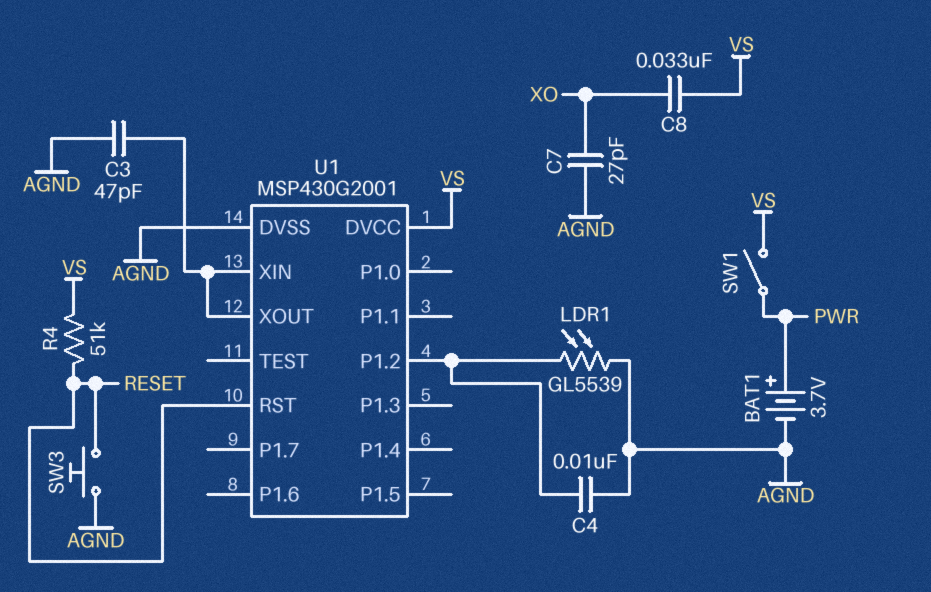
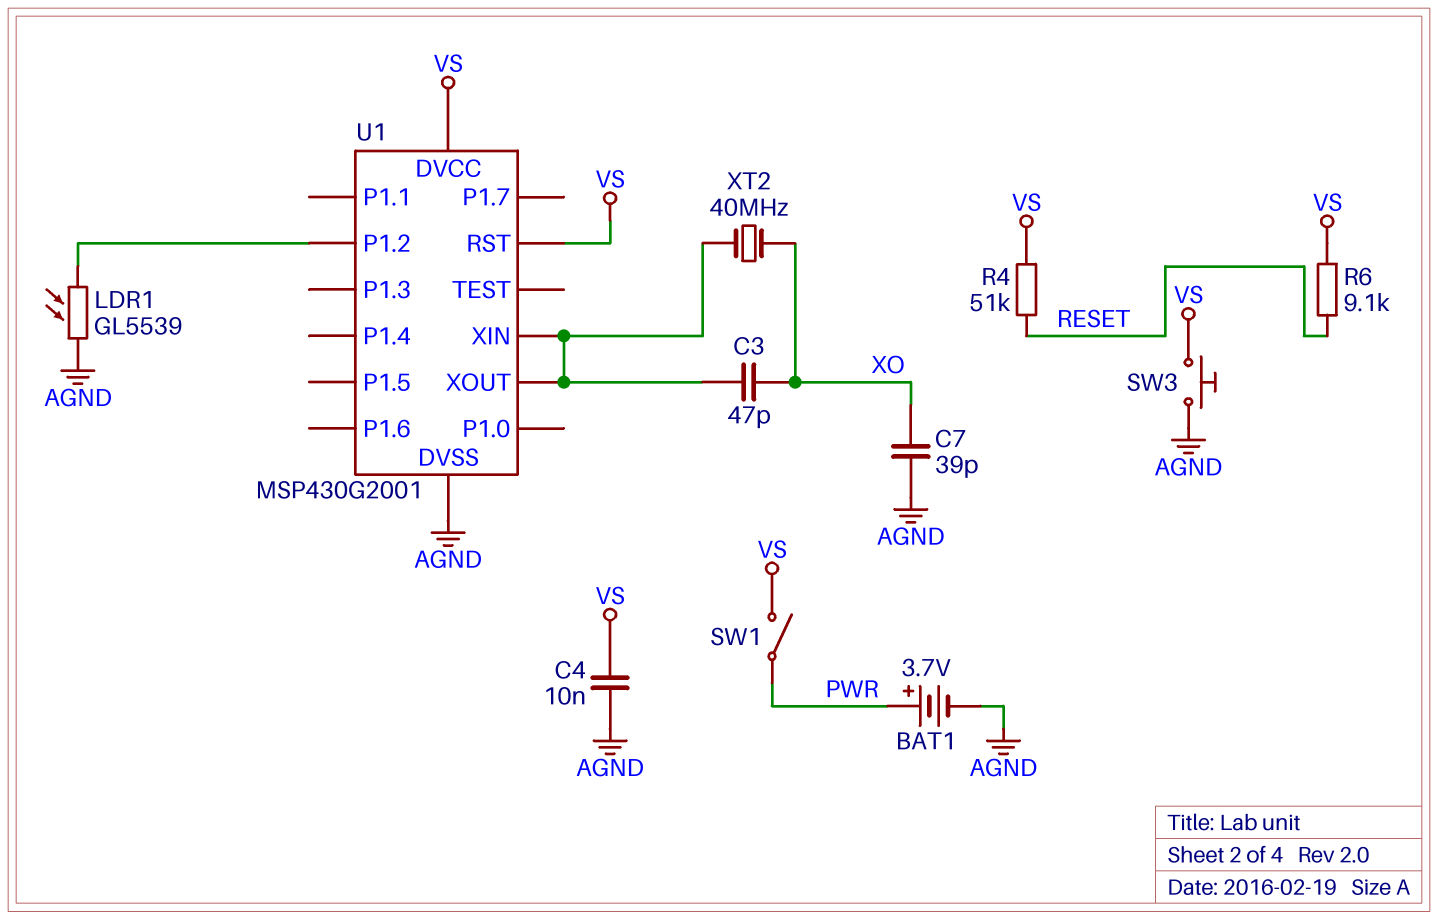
C3: 47pF (AGND, U1/XIN) -> 47pF (U1/XIN, XO)
C4: 10nF (AGND, U1/P1.2) -> 10nF (AGND, VS)
C7: 27pF (AGND, XO) -> 39pF (AGND, XO)
C8: 33nF (VS, XO) -> none
R6: none -> 9.1k (RESET, VS)
SW3: button (AGND, RESET) -> button (AGND, VS)
U1 pin RST: RESET -> VS
XT2: none -> 40MHz (U1/XIN, XO)

